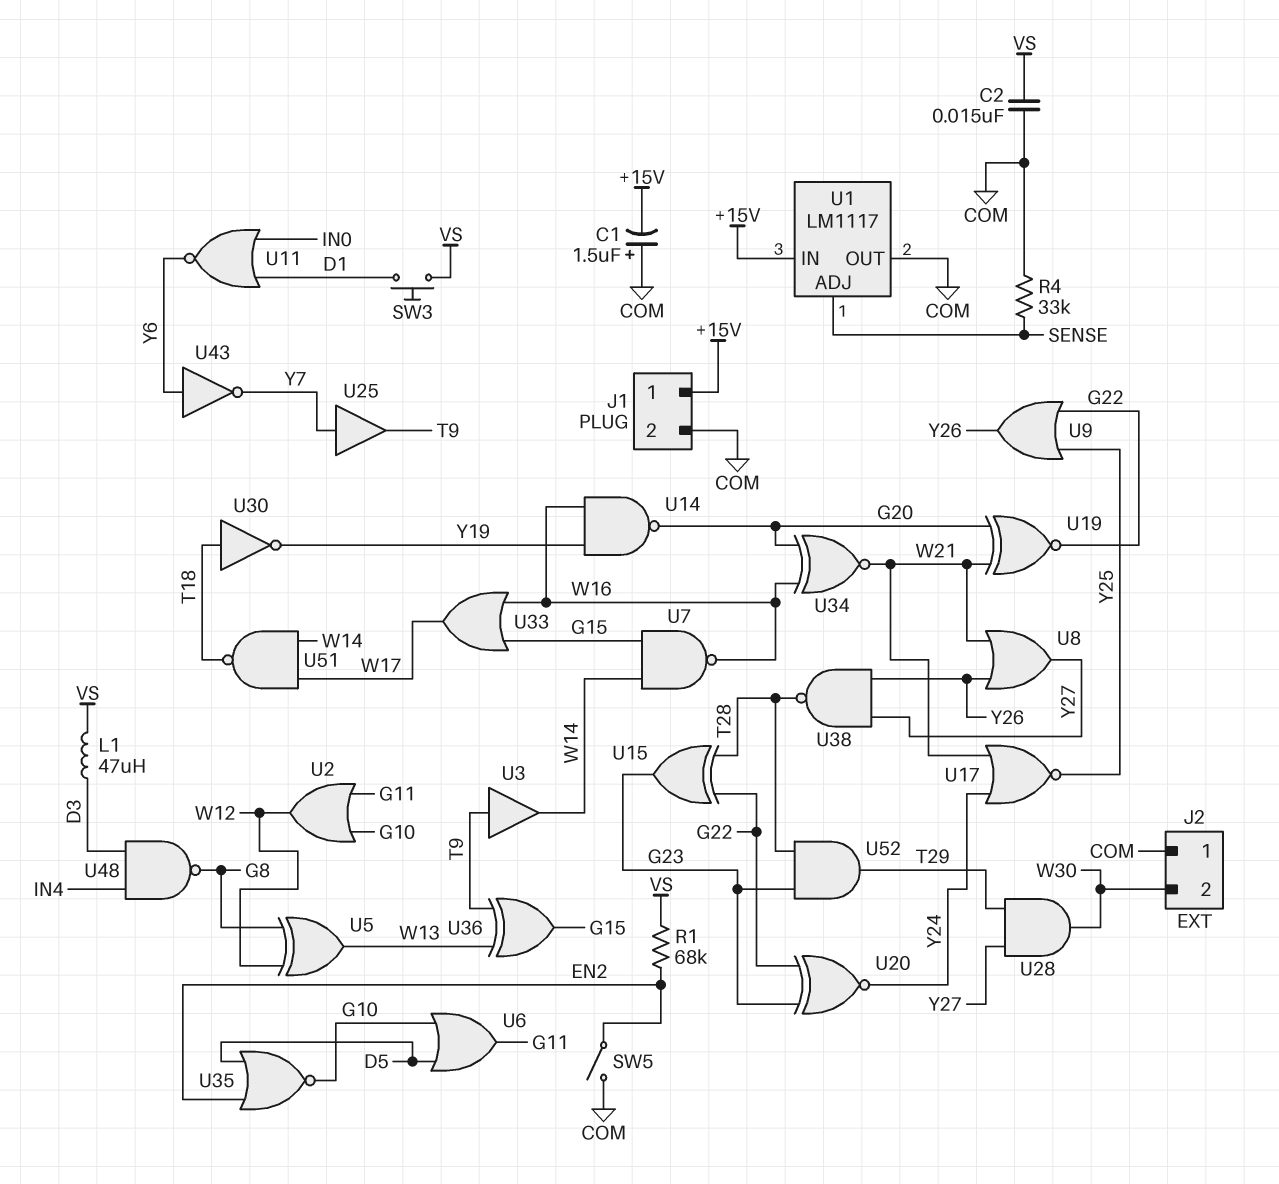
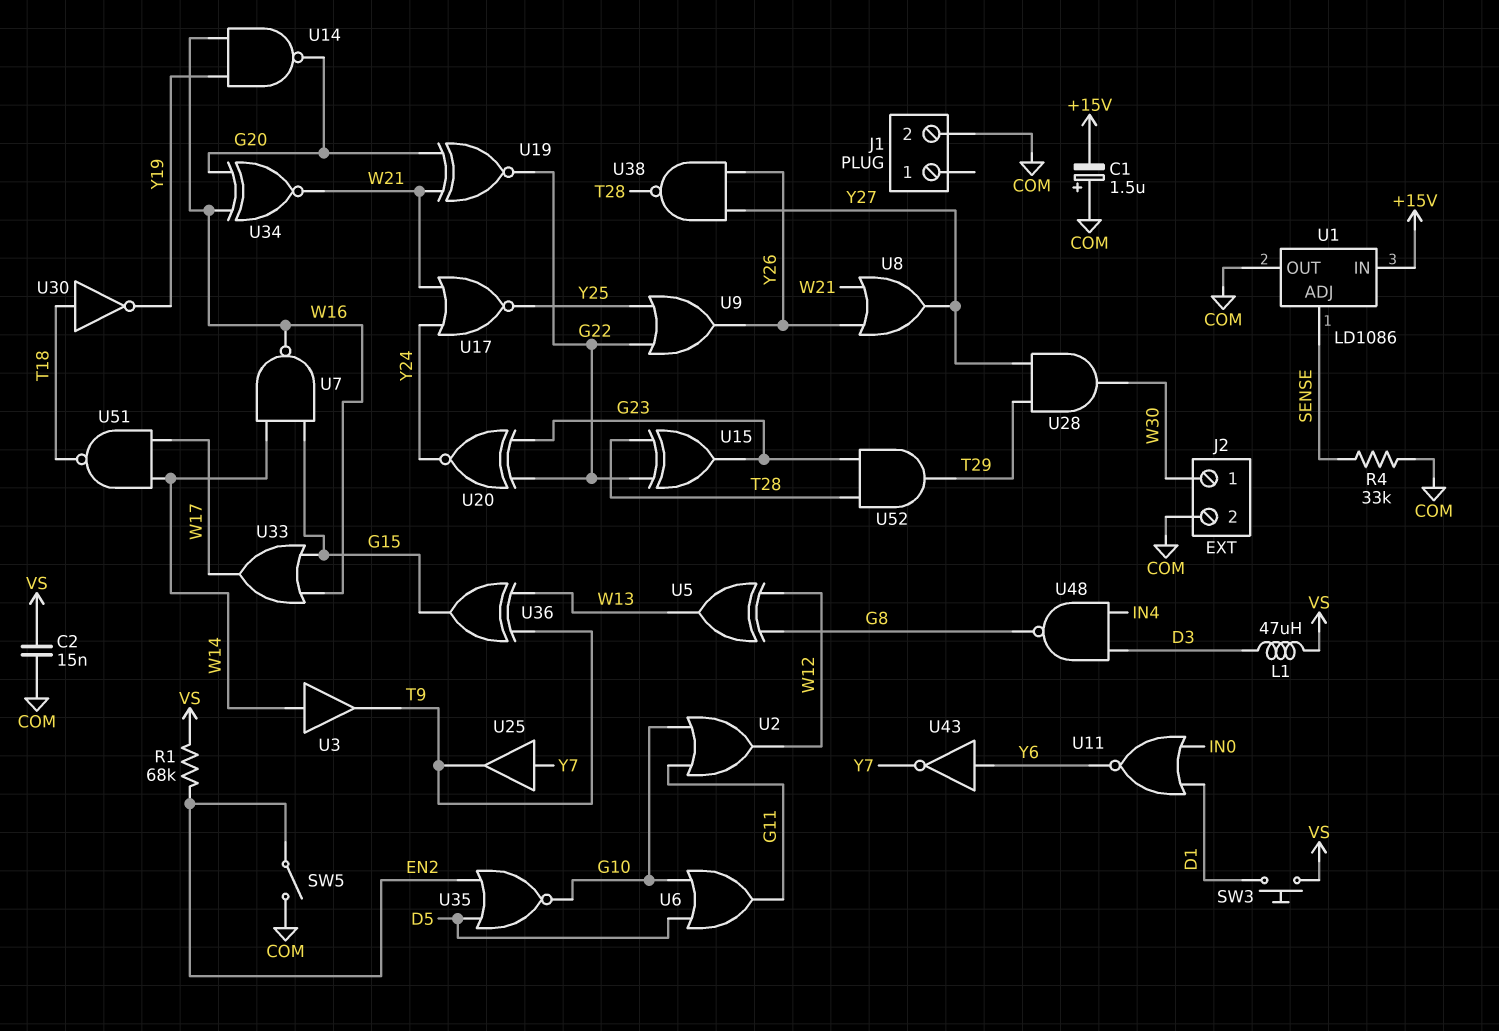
J1 pin 1: +15V -> none
J2 pin 1: COM -> W30
J2 pin 2: W30 -> COM
U1: LM1117 -> LD1086
U3: buffer (in T9, out W14) -> buffer (in W14, out T9)

